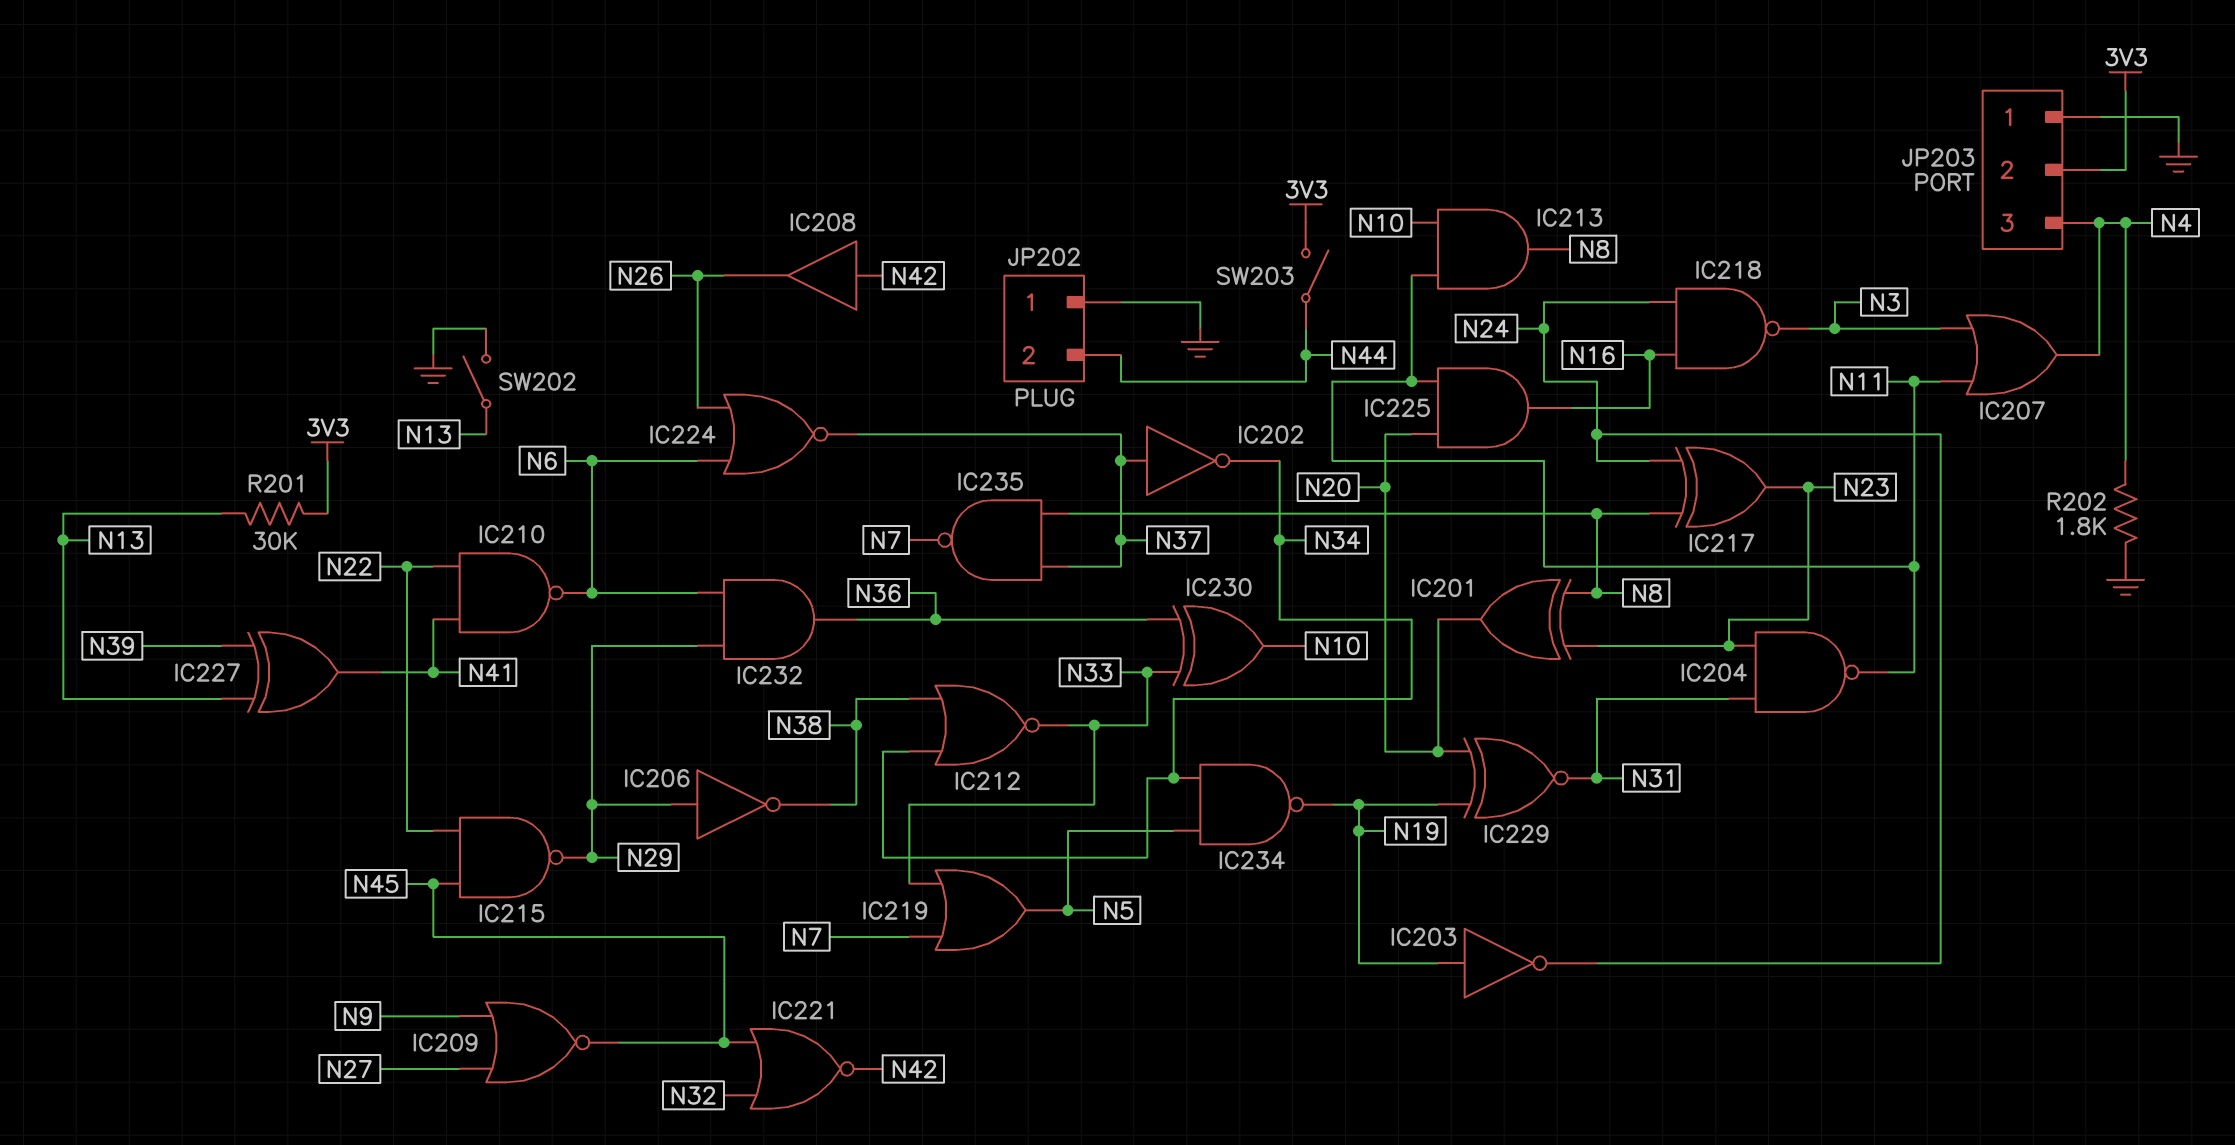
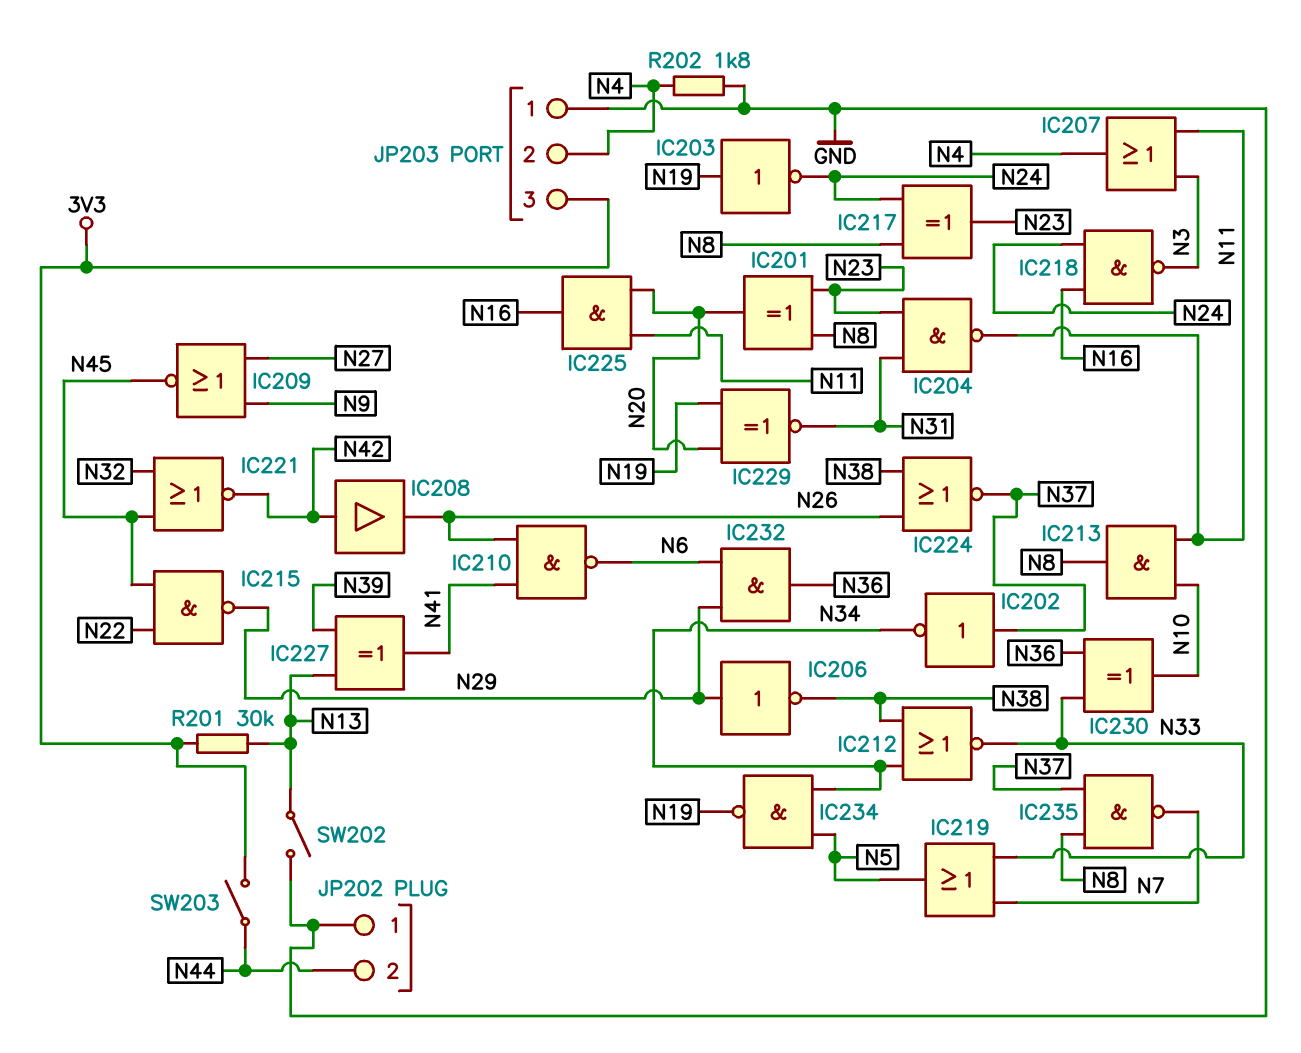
IC210: NAND (in N22, in N41, out N6) -> NAND (in N26, in N41, out N6)
IC224: NOR (in N6, in N26, out N37) -> NOR (in N26, in N38, out N37)
JP203 pin 2: 3V3 -> N4
JP203 pin 3: N4 -> 3V3

